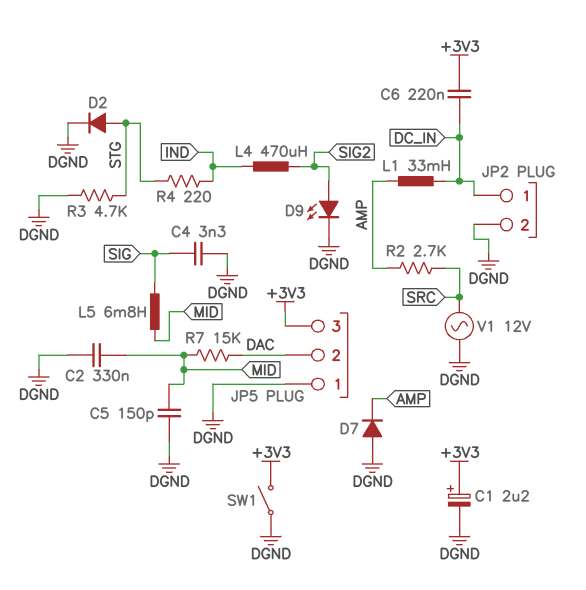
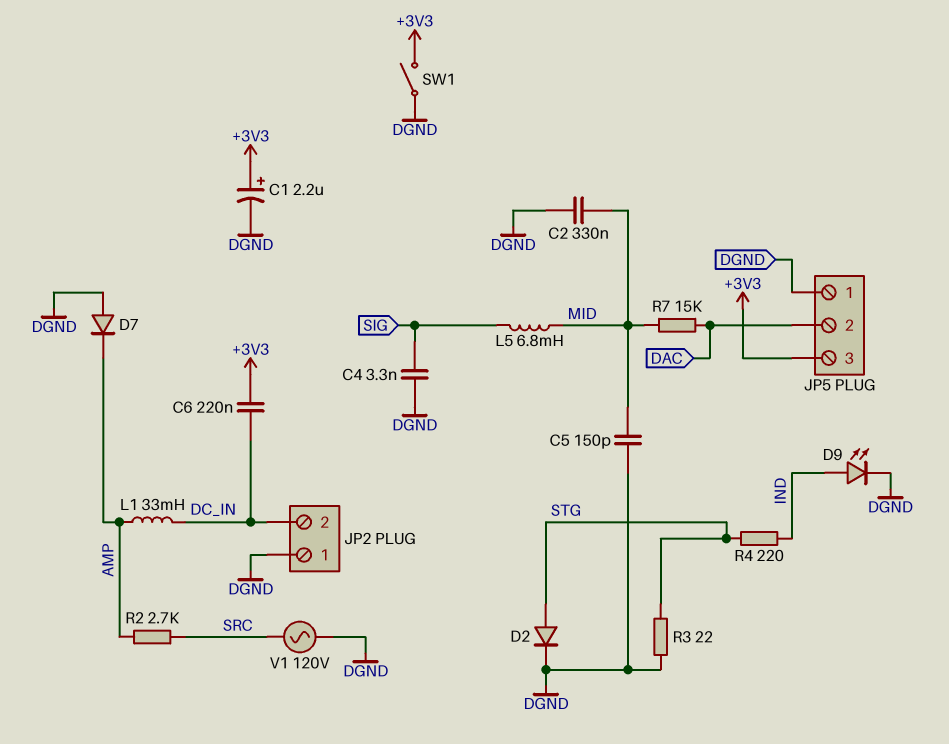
D9: LED (A SIG2, K DGND) -> LED (A IND, K DGND)
JP2 pin 1: DC_IN -> DGND
JP2 pin 2: DGND -> DC_IN
L4: 470uH (IND, SIG2) -> none
R3: 4.7k (DGND, STG) -> 22 (DGND, STG)
V1: AC 12V (DGND, SRC) -> AC 120V (DGND, SRC)

